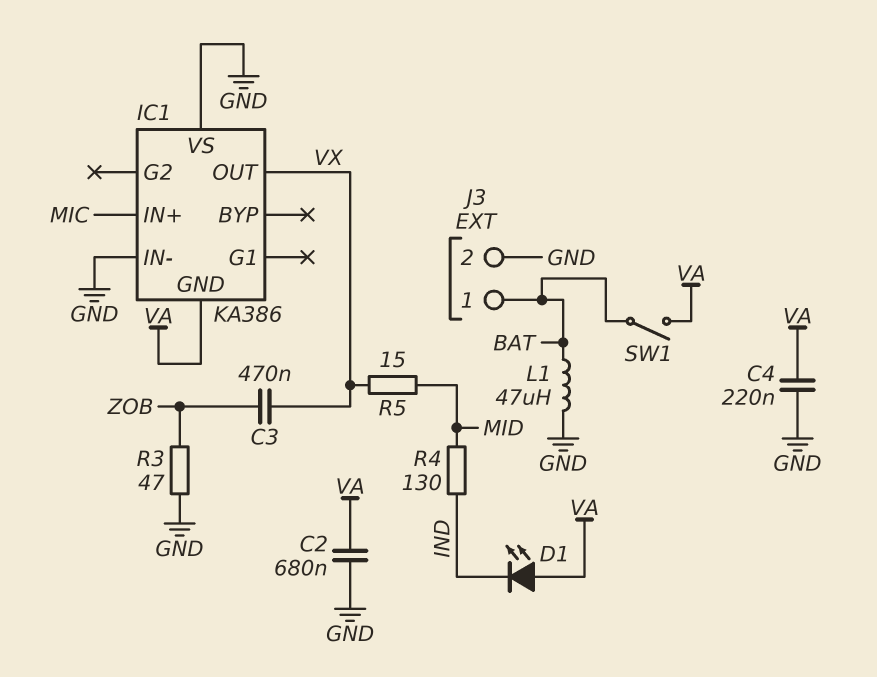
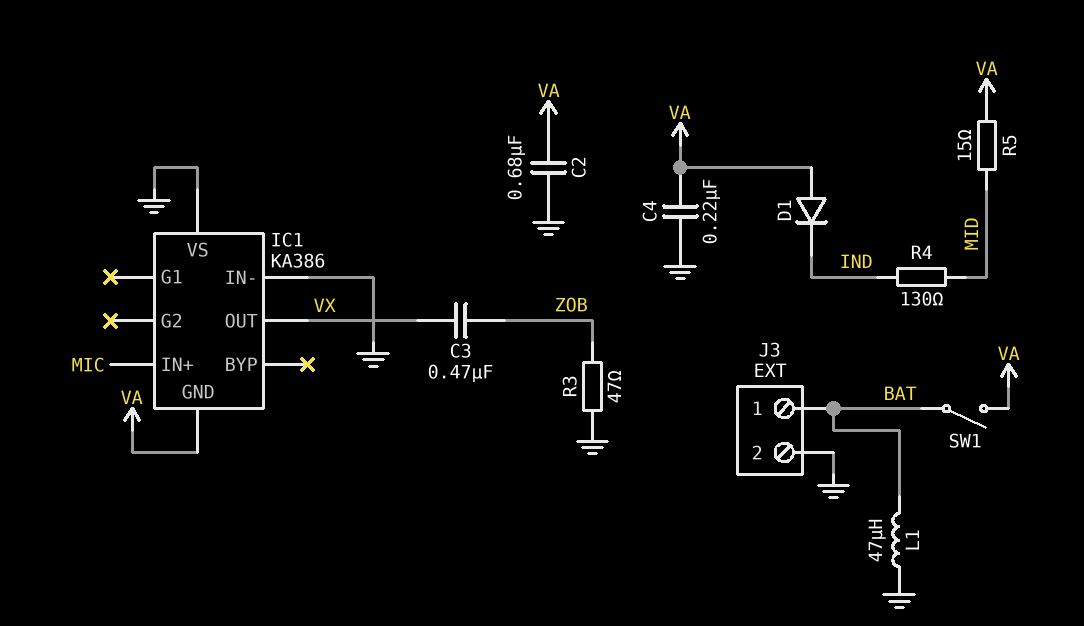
D1: LED (A VA, K IND) -> diode (A VA, K IND)
R5: 15 (MID, VX) -> 15 (MID, VA)

